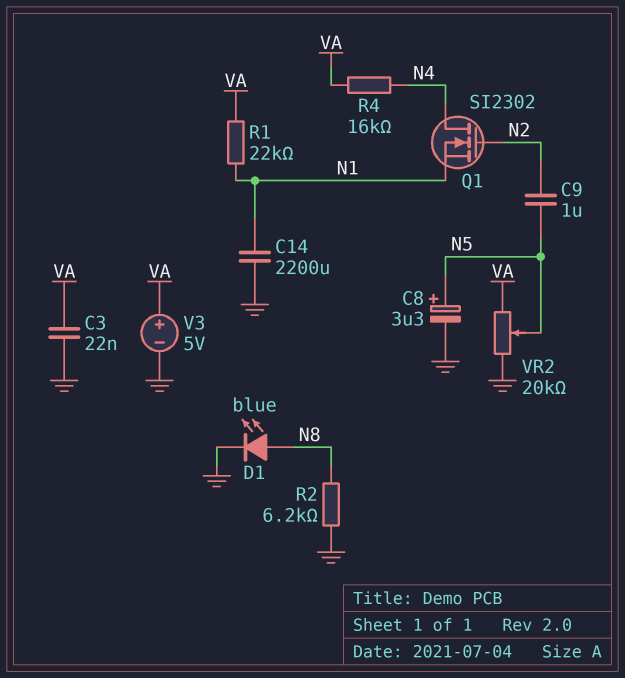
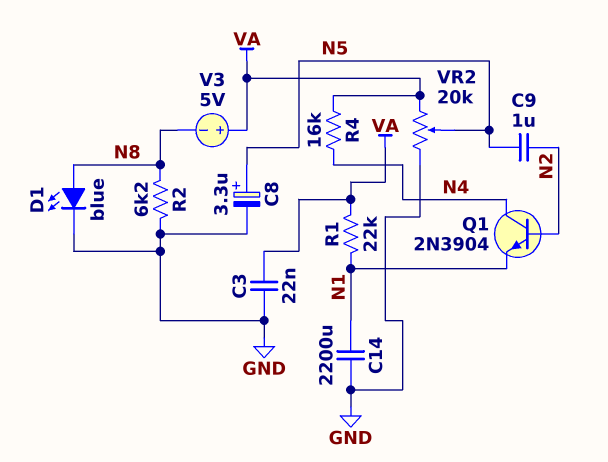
Q1: NMOS SI2302 (G N2, D N4, S N1) -> NPN 2N3904 (B N2, C N4, E N1)
V3: 5V (plus VA, minus GND) -> 5V (plus VA, minus N8)

